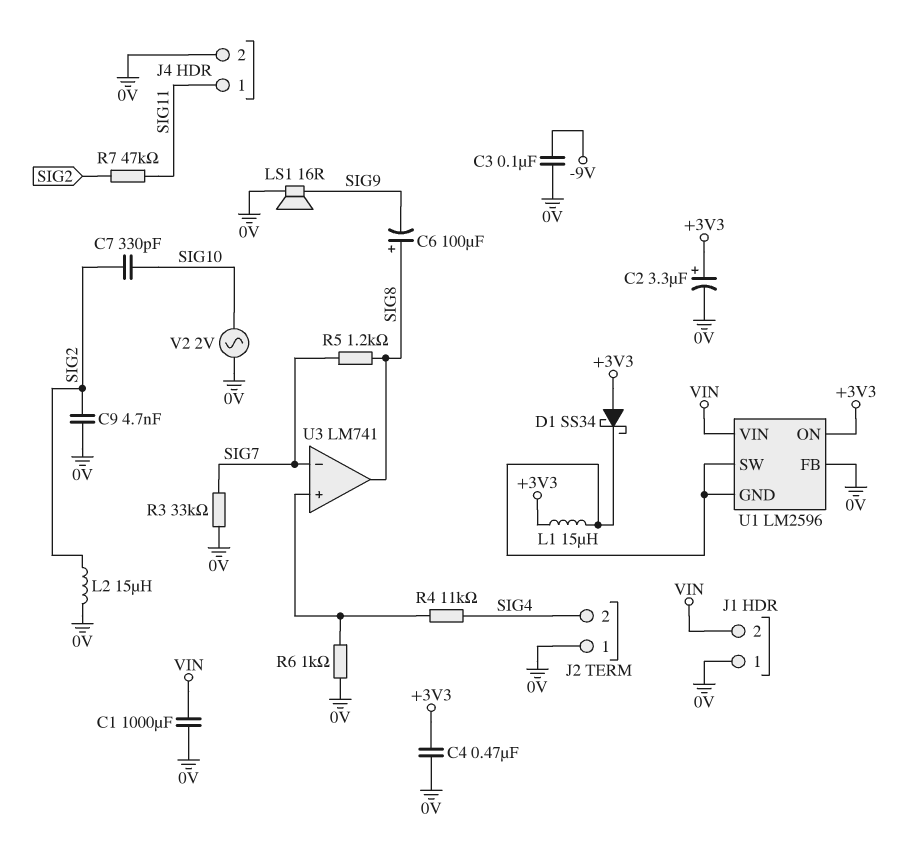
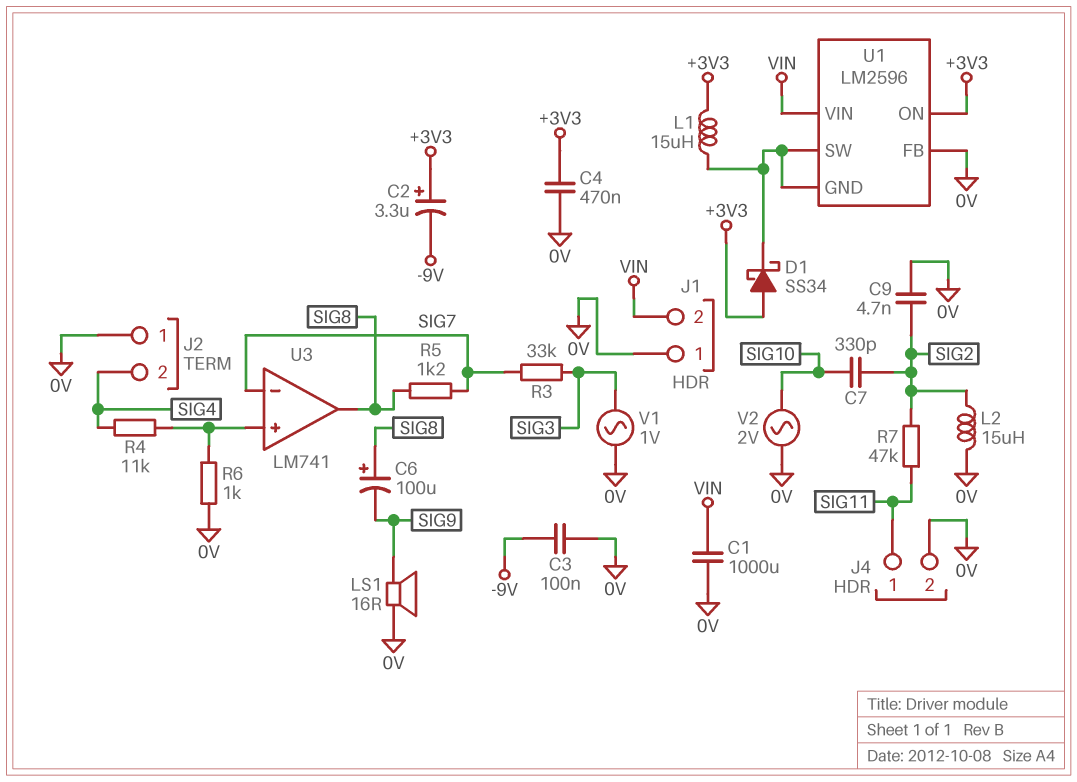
C2: 3.3uF (plus +3V3, minus 0V) -> 3.3uF (plus +3V3, minus -9V)
R3: 33k (0V, SIG7) -> 33k (SIG3, SIG7)
V1: none -> AC 1V (0V, SIG3)

